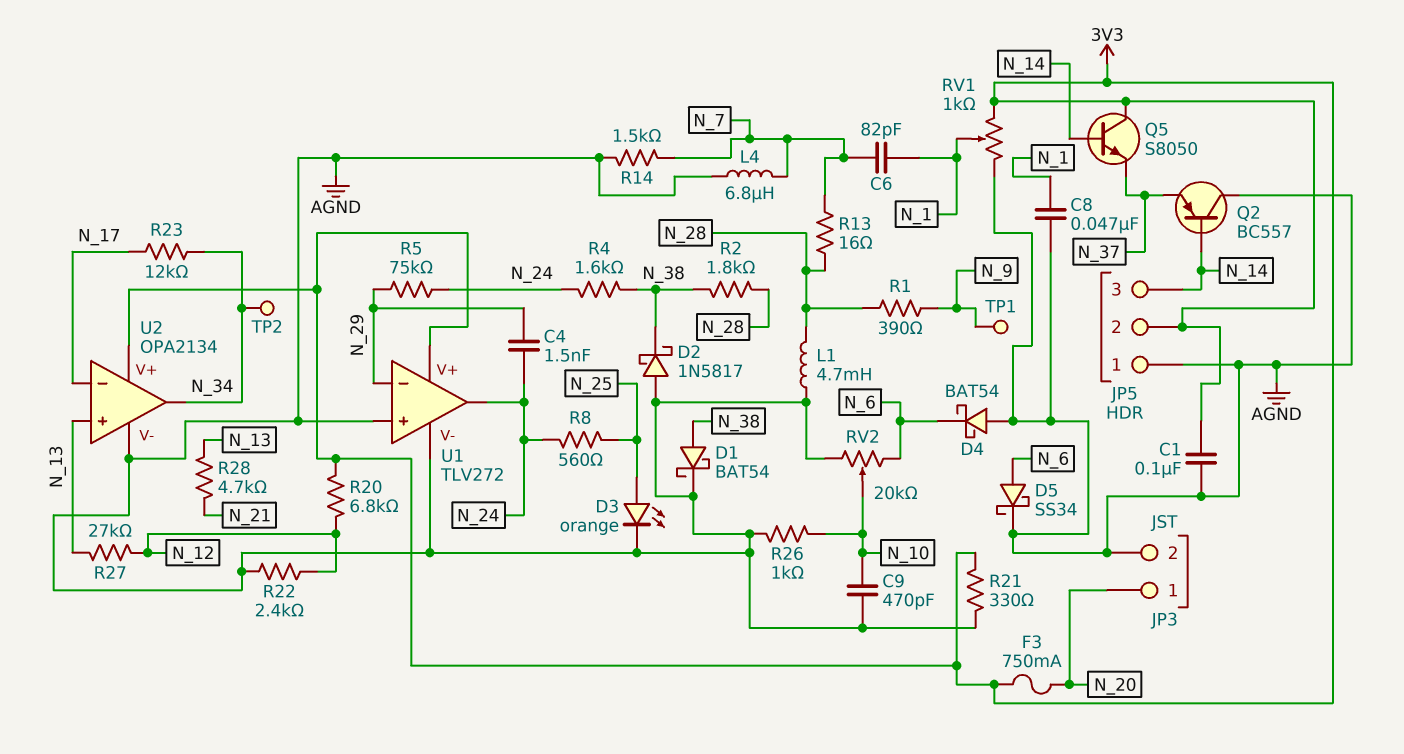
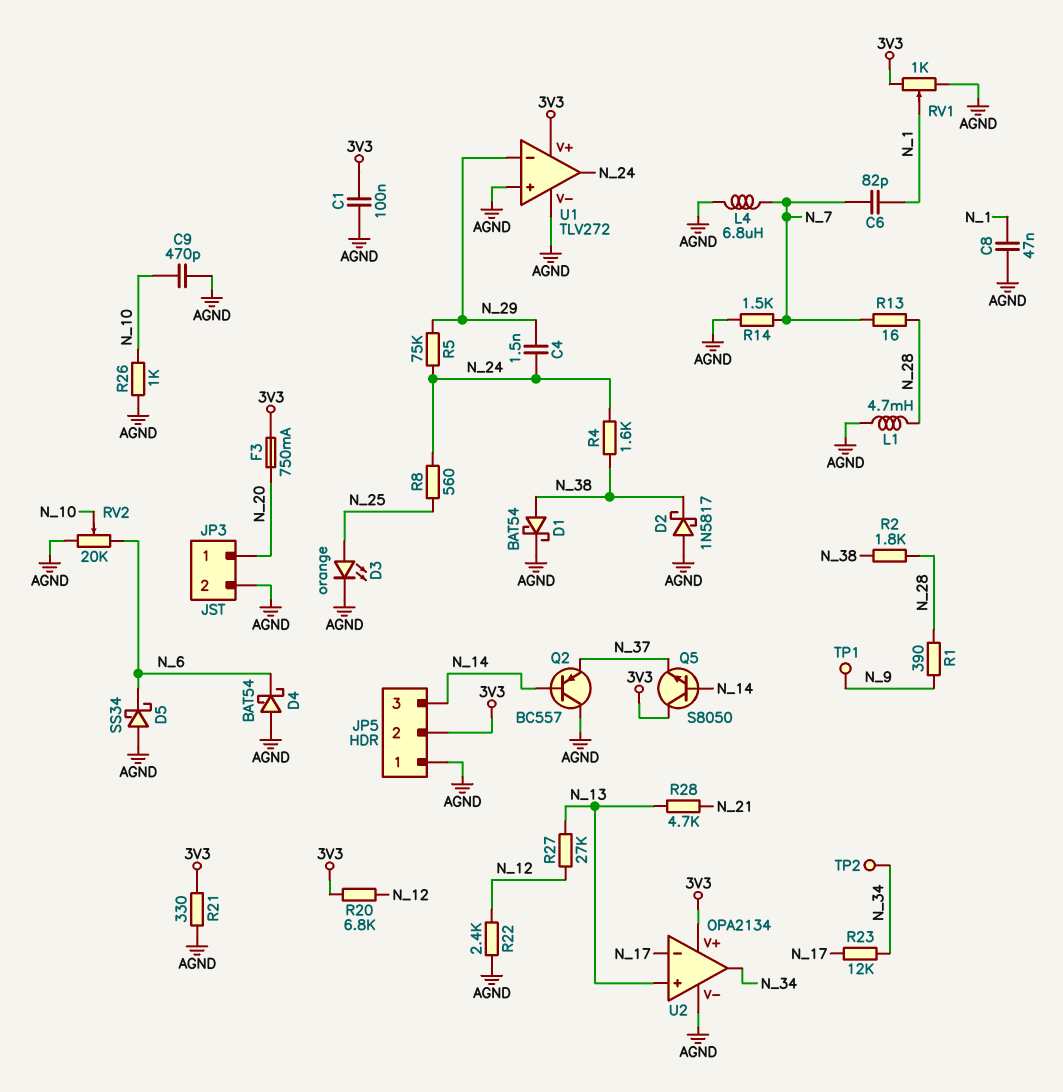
D5: schottky SS34 (A N_6, K AGND) -> schottky SS34 (A AGND, K N_6)

